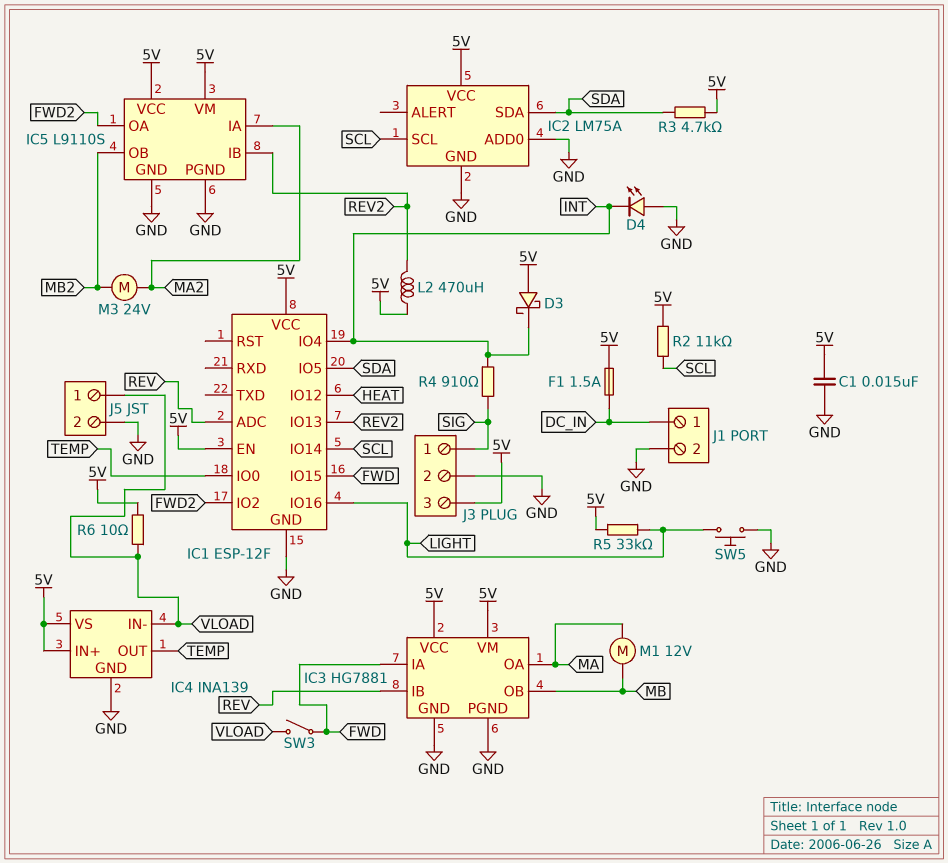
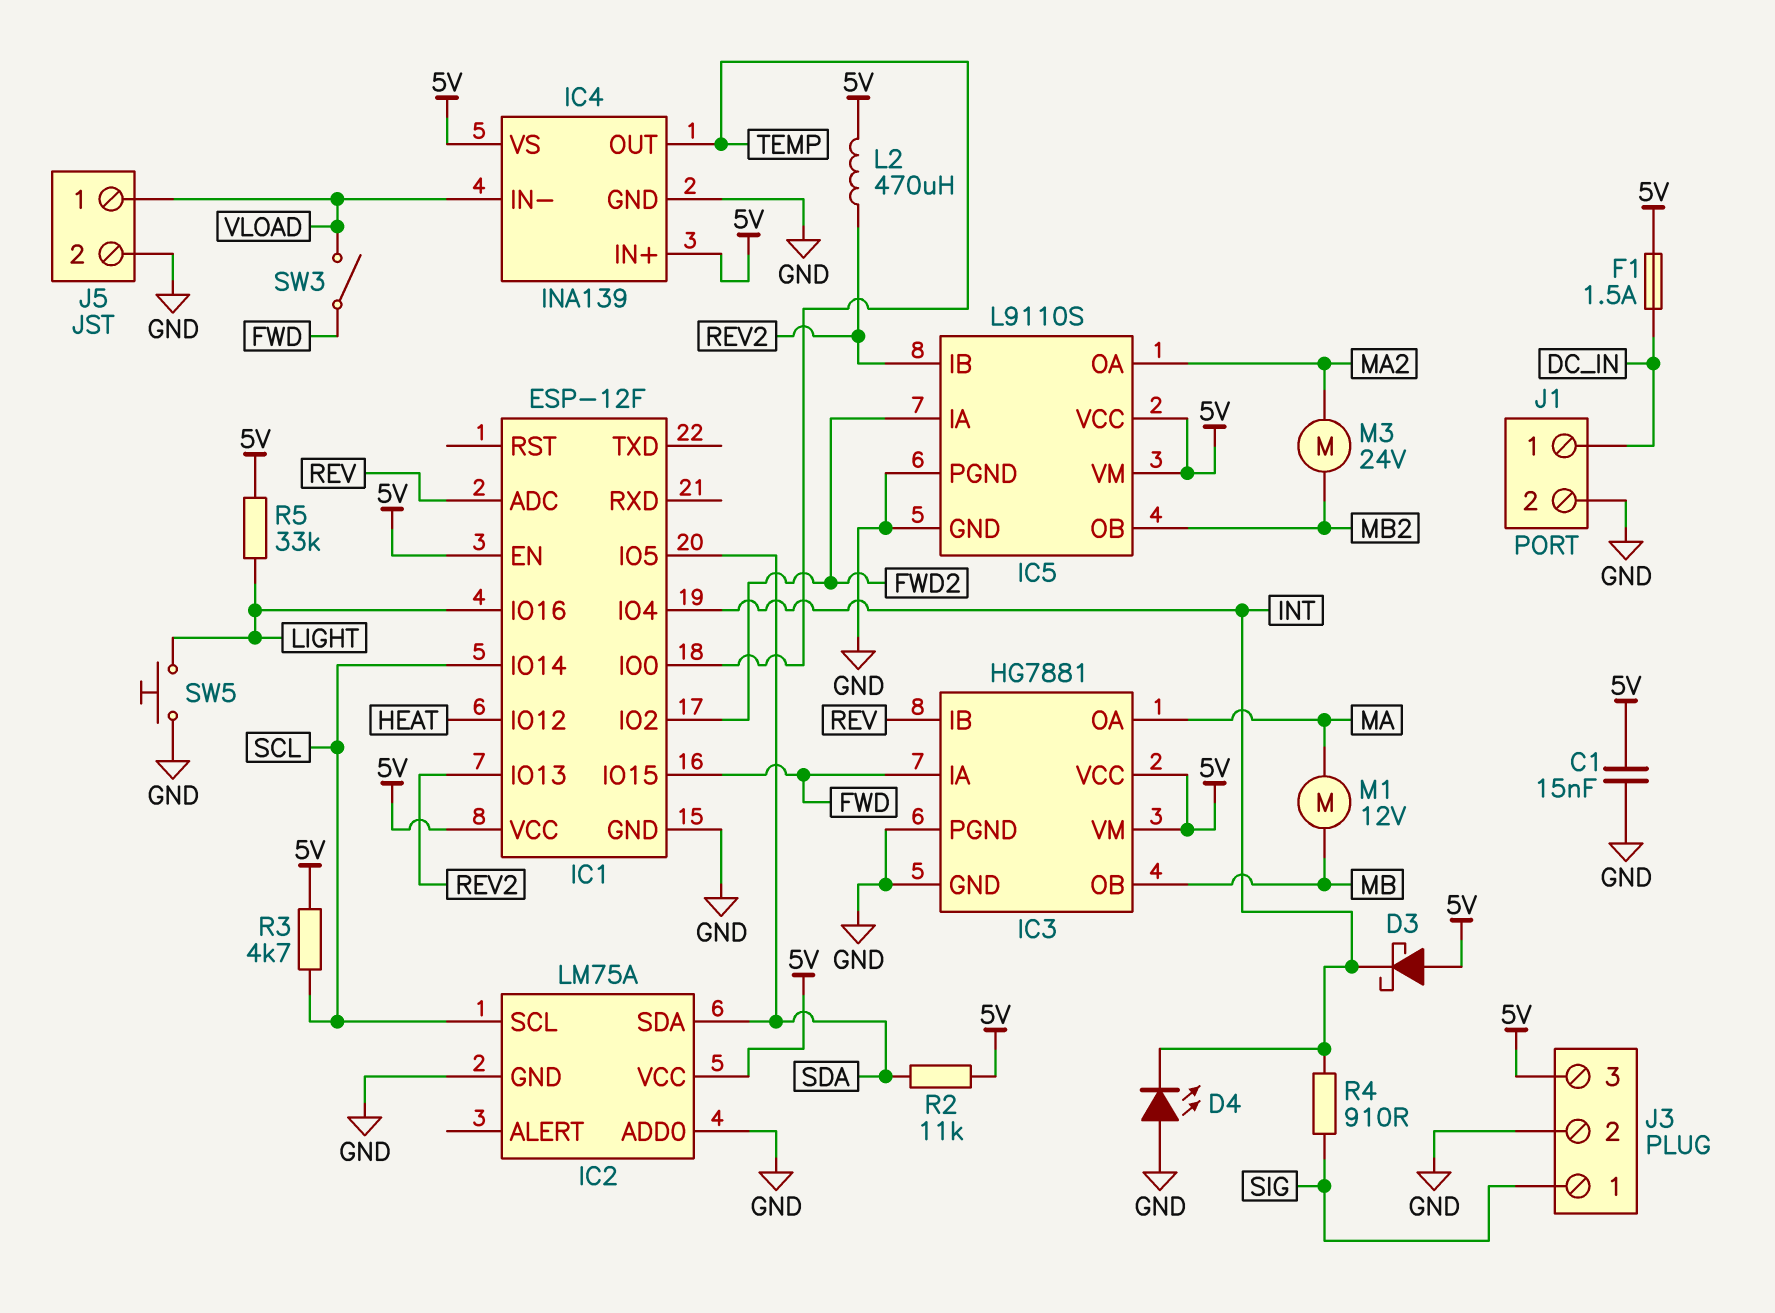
IC5 pin IA: MA2 -> FWD2
IC5 pin OA: FWD2 -> MA2
R2: 11k (5V, SCL) -> 11k (5V, SDA)
R3: 4.7k (5V, SDA) -> 4.7k (5V, SCL)
R6: 10 (5V, VLOAD) -> none

